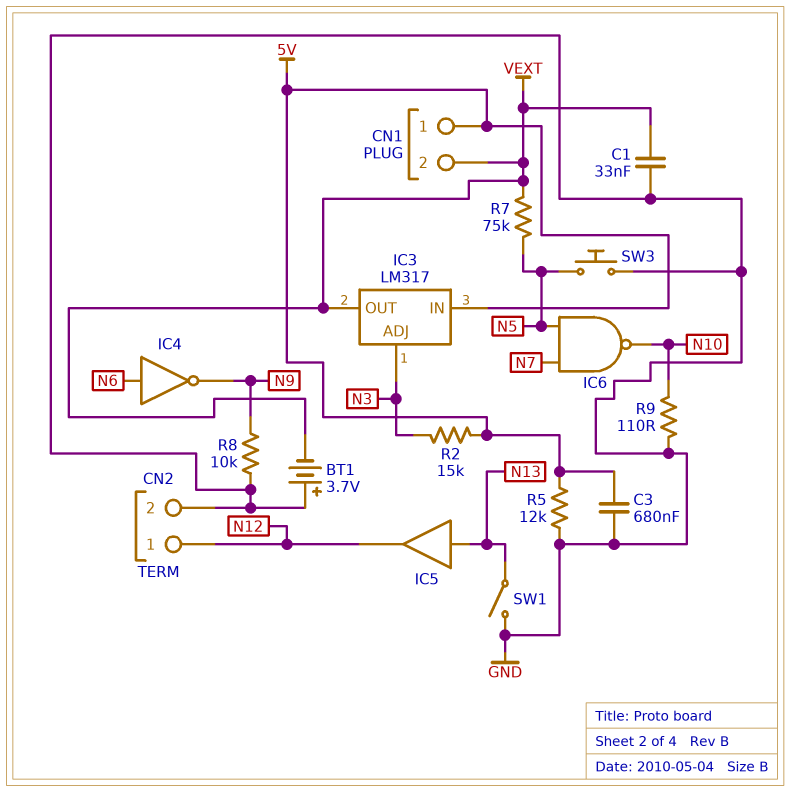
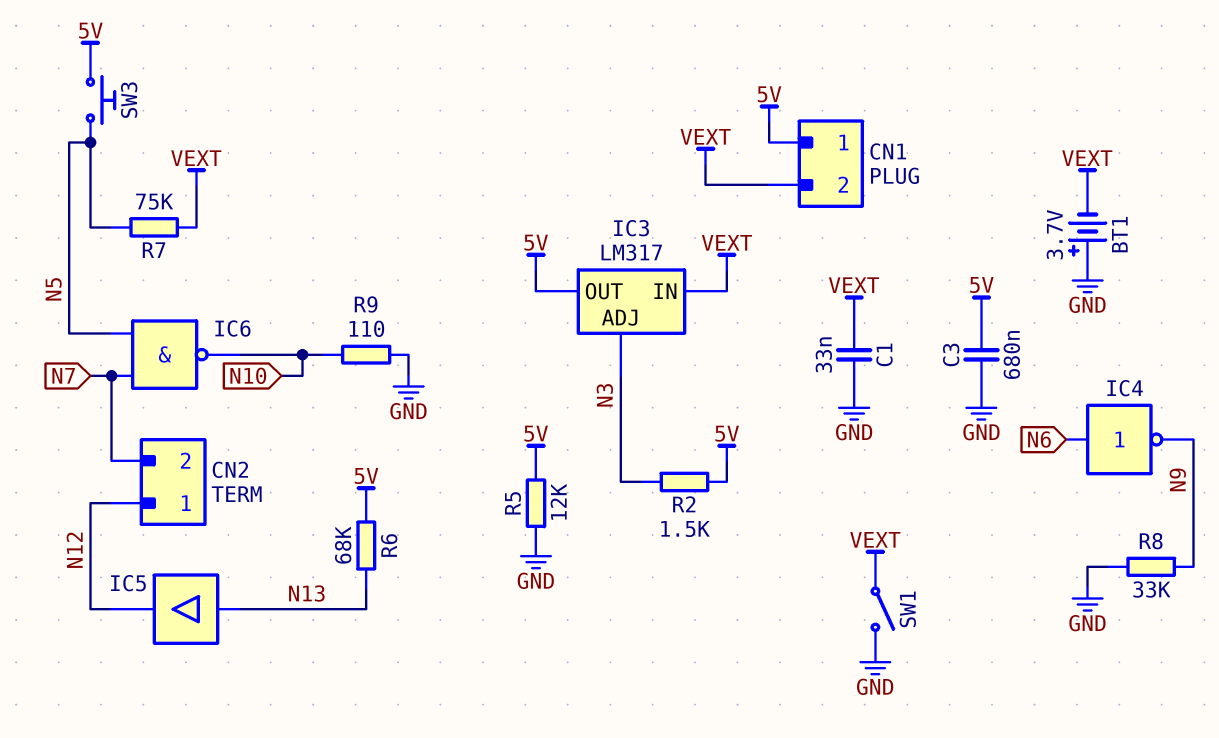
CN2 pin 2: GND -> N7
IC3 pin IN: 5V -> VEXT
IC3 pin OUT: VEXT -> 5V
R2: 15k (5V, N3) -> 1.5k (5V, N3)
R6: none -> 68k (5V, N13)
R8: 10k (GND, N9) -> 33k (GND, N9)
SW1: switch (GND, N13) -> switch (GND, VEXT)
SW3: button (GND, N5) -> button (5V, N5)

